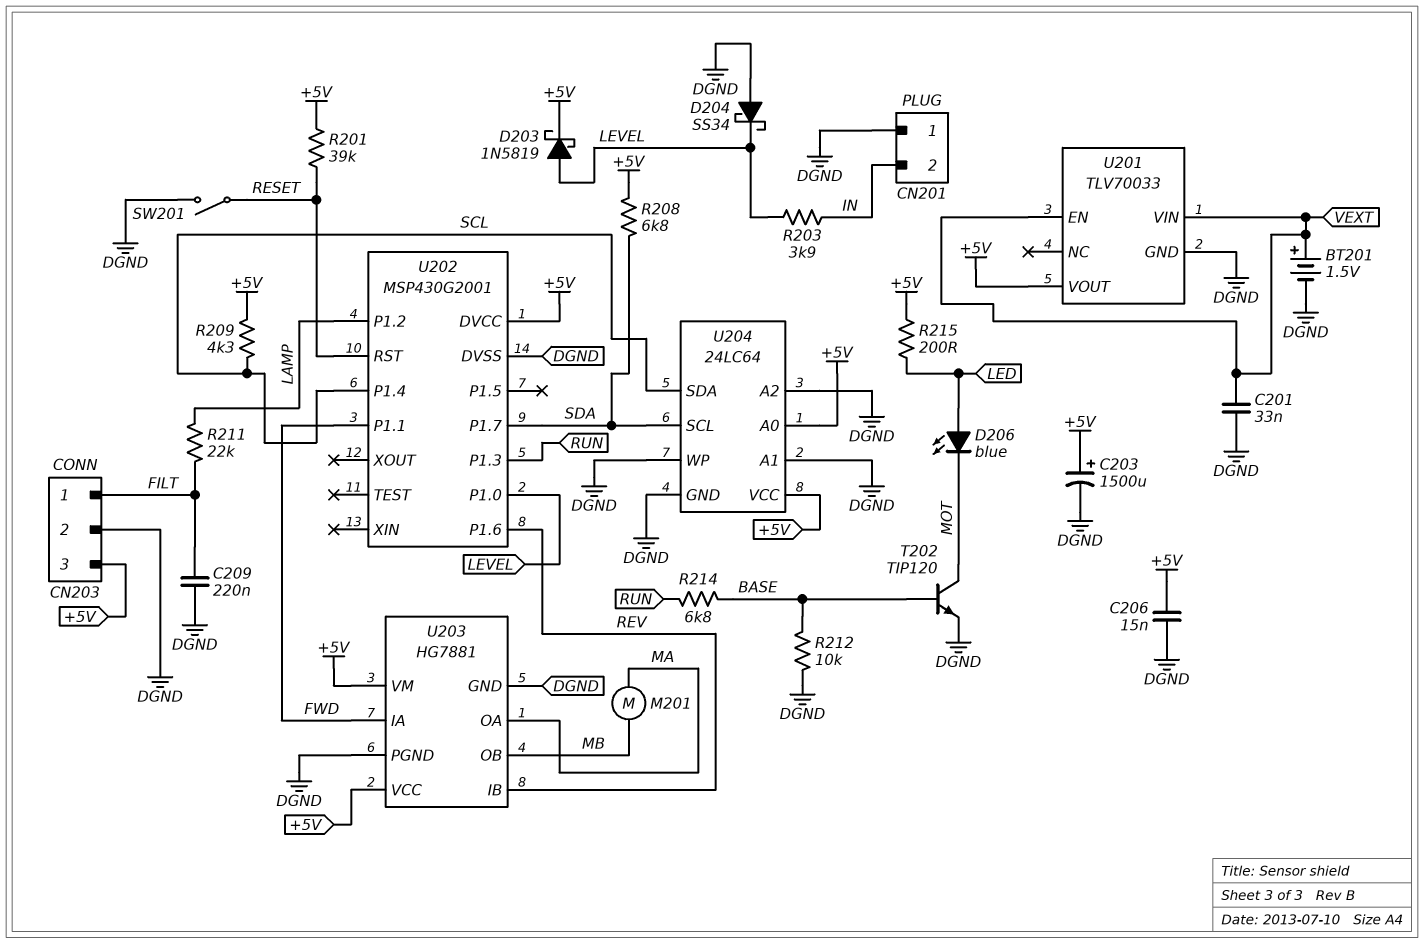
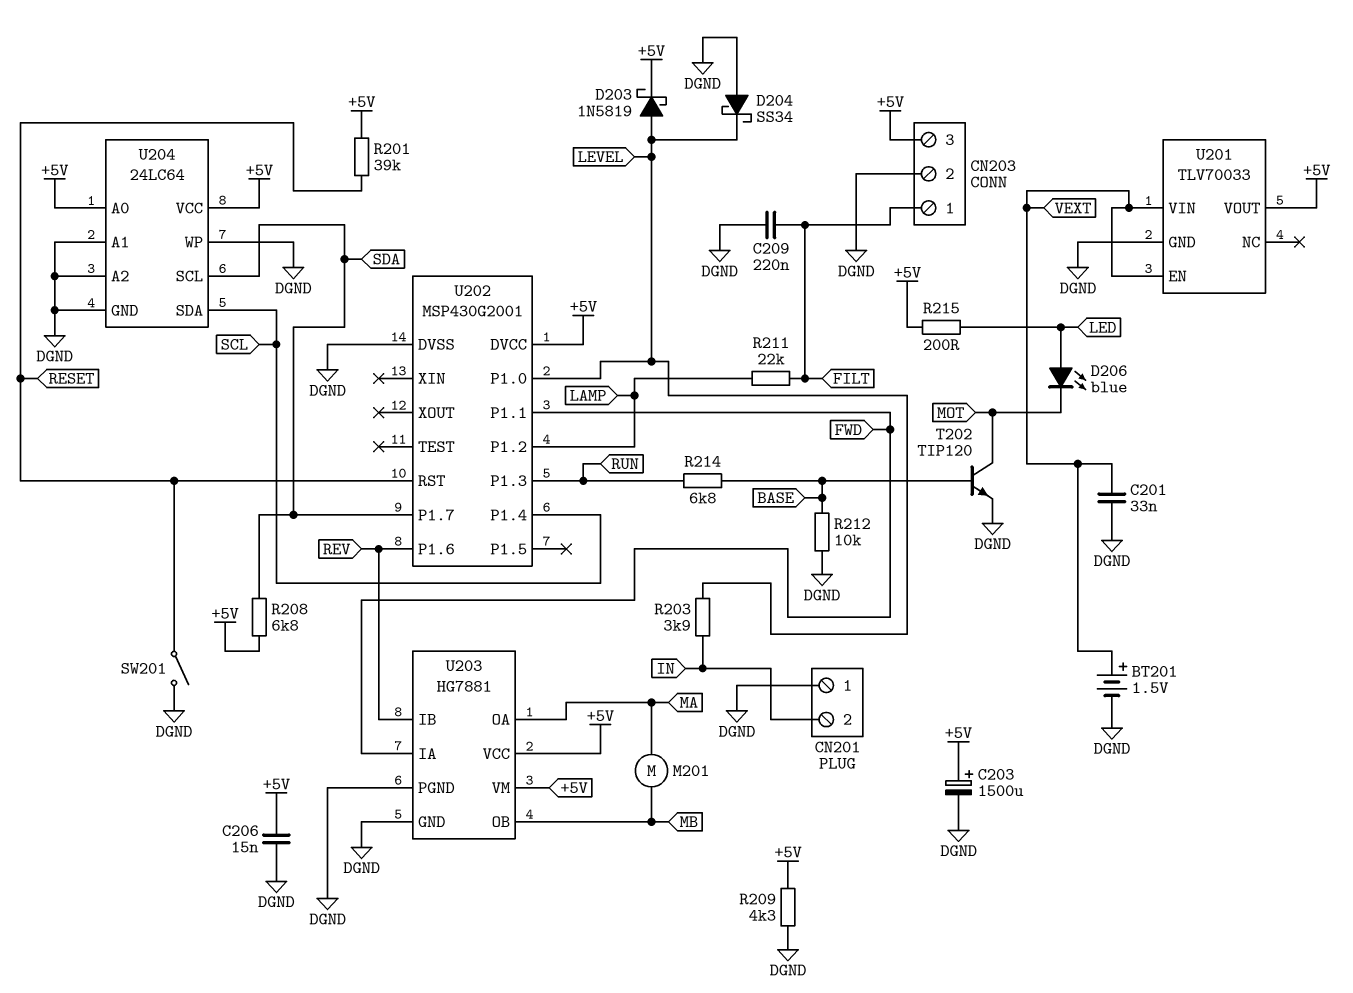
R209: 4.3k (+5V, SCL) -> 4.3k (+5V, DGND)

